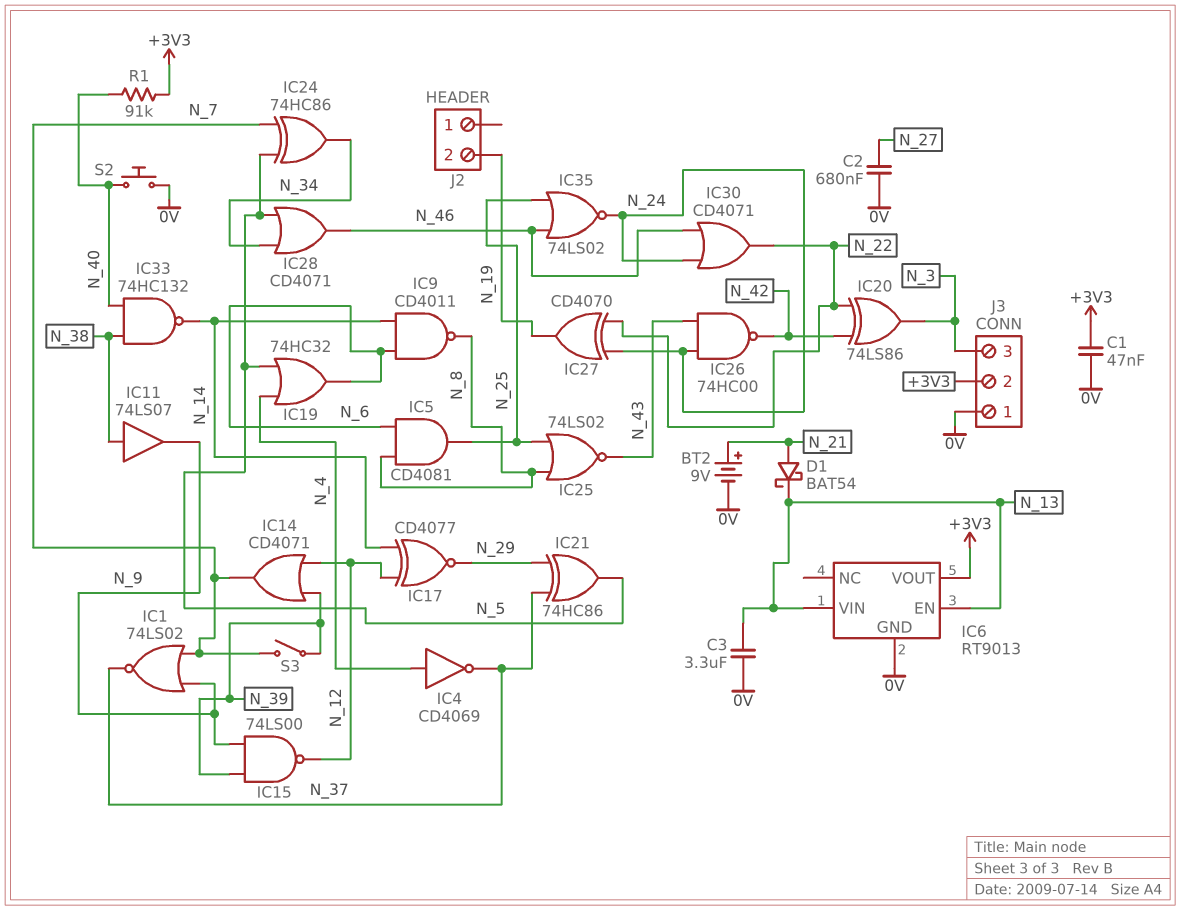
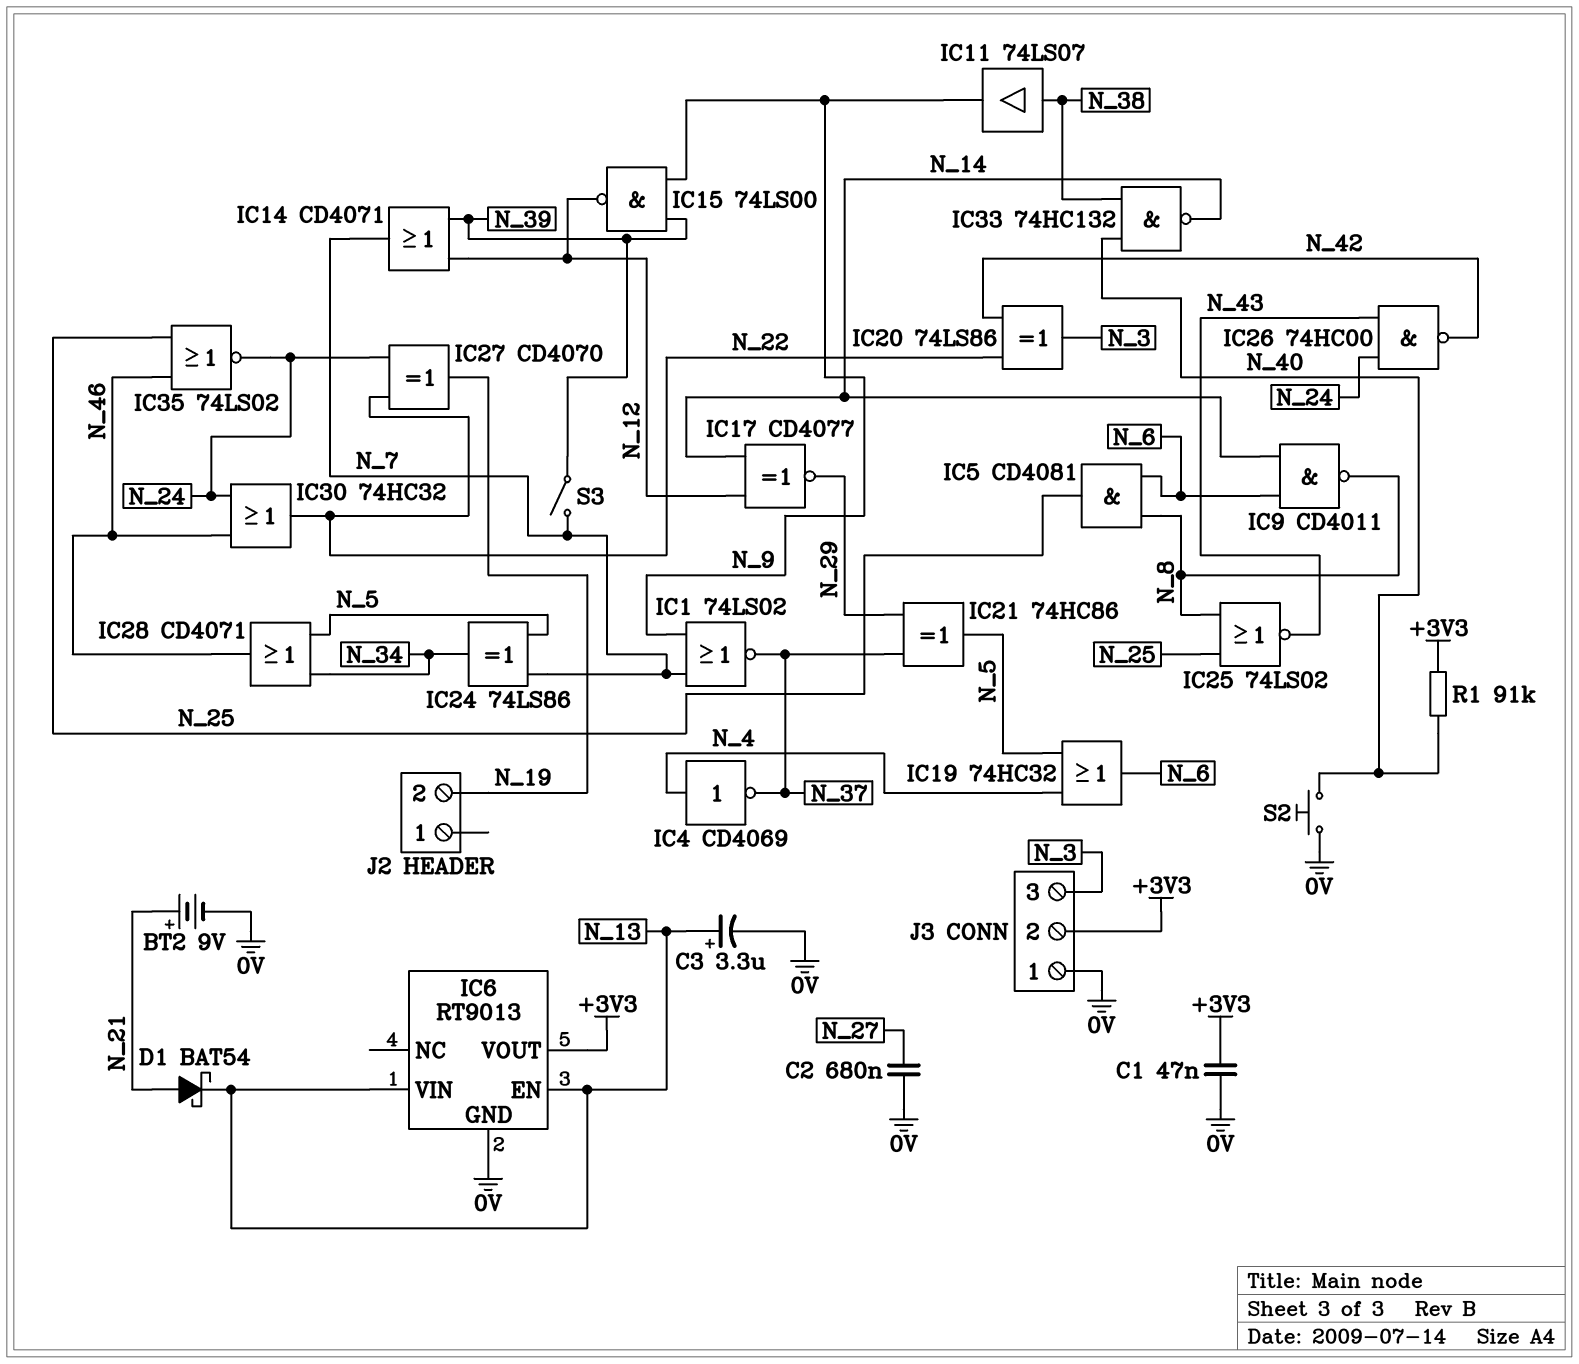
C3: 3.3uF (0V, N_13) -> 3.3uF (plus N_13, minus 0V)
IC24: XOR 74HC86 (in N_5, in N_7, out N_34) -> XOR 74LS86 (in N_5, in N_7, out N_34)
IC30: OR CD4071 (in N_24, in N_46, out N_22) -> OR 74HC32 (in N_24, in N_46, out N_22)

